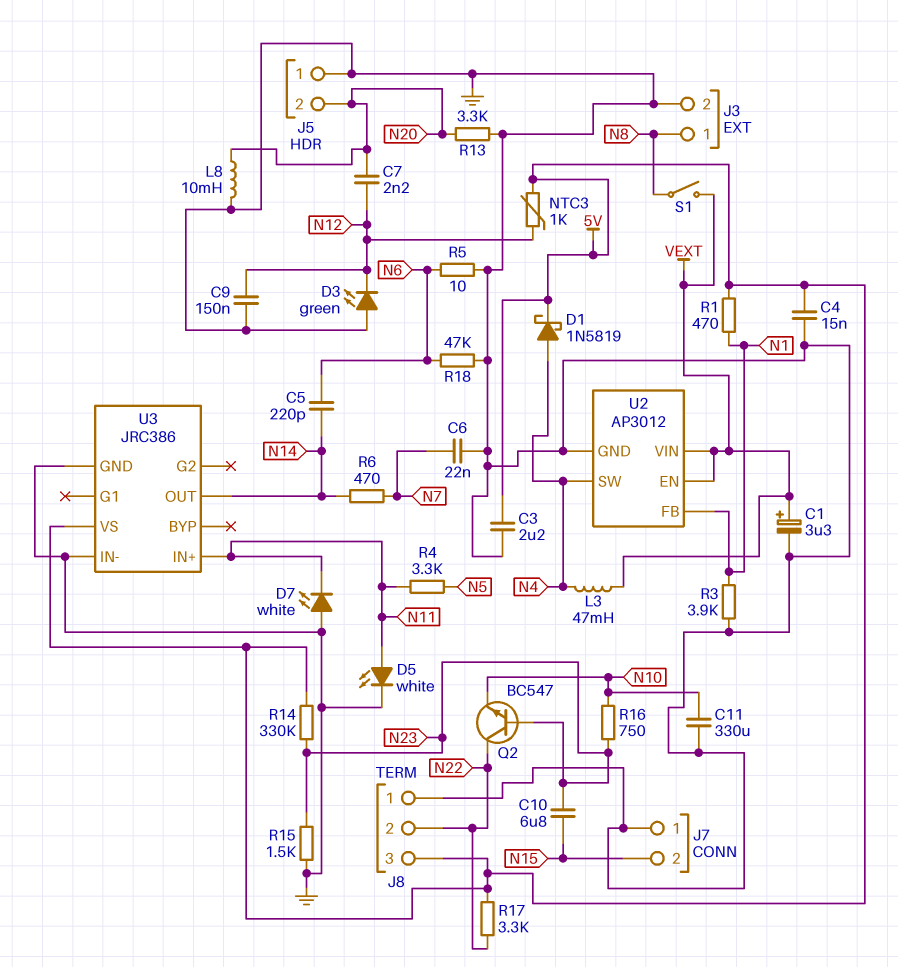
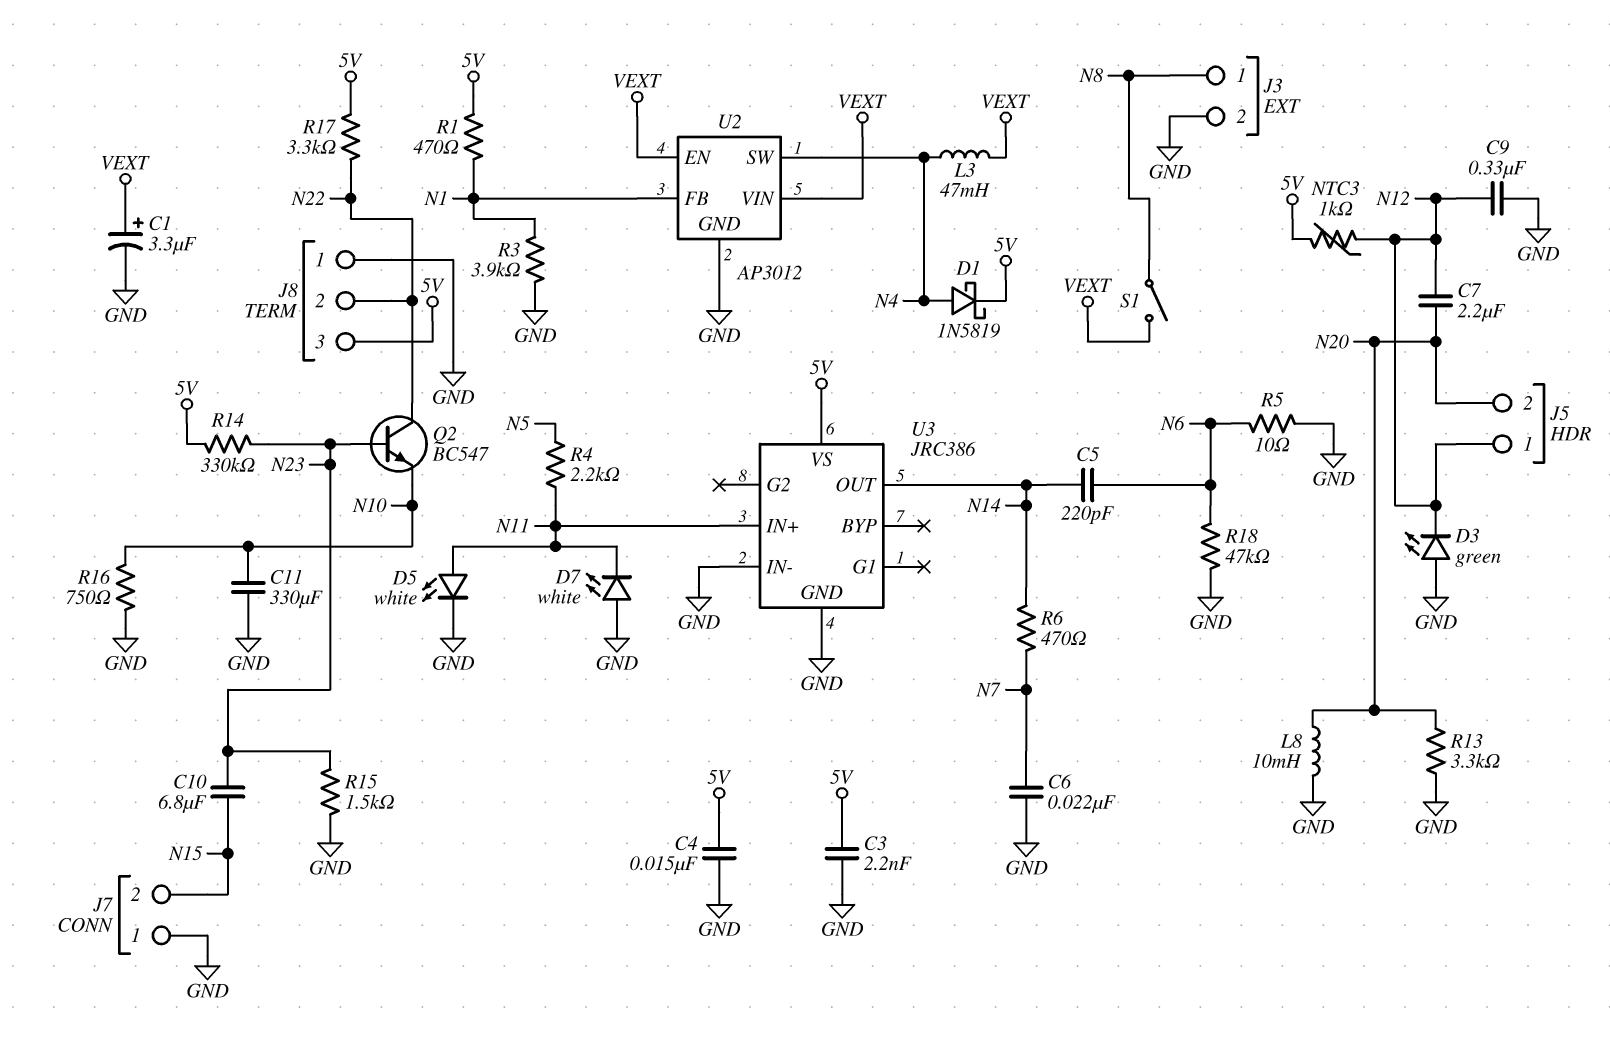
C3: 2.2uF (5V, GND) -> 2.2nF (5V, GND)
C7: 2.2nF (N12, N20) -> 2.2uF (N12, N20)
C9: 150nF (GND, N12) -> 330nF (GND, N12)
J5 pin 1: GND -> N12
R4: 3.3k (N5, N11) -> 2.2k (N5, N11)
R16: 750 (N10, N23) -> 750 (GND, N10)

